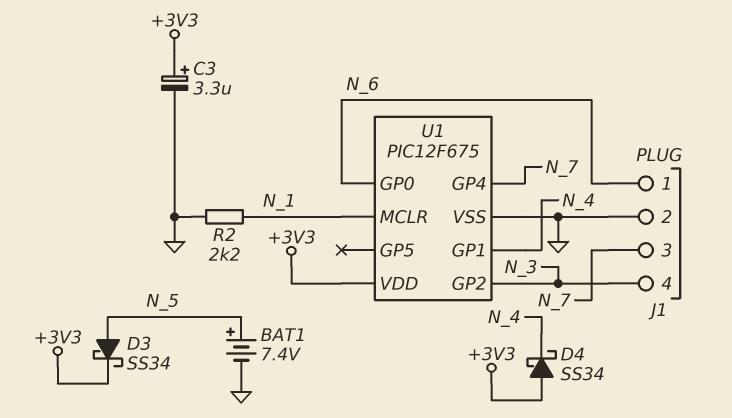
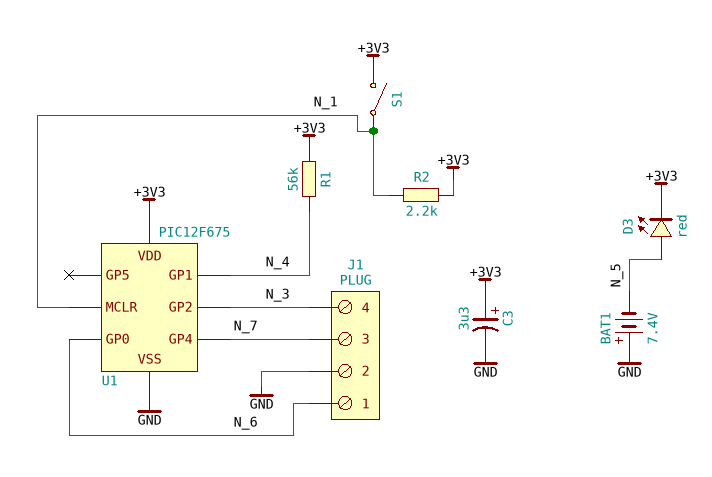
BAT1: 7.4V (plus N_5, minus GND) -> 7.4V (plus GND, minus N_5)
D3: schottky SS34 (A N_5, K +3V3) -> LED red (A N_5, K +3V3)
D4: schottky SS34 (A +3V3, K N_4) -> none
R1: none -> 56k (+3V3, N_4)
R2: 2.2k (GND, N_1) -> 2.2k (+3V3, N_1)
S1: none -> switch (+3V3, N_1)

